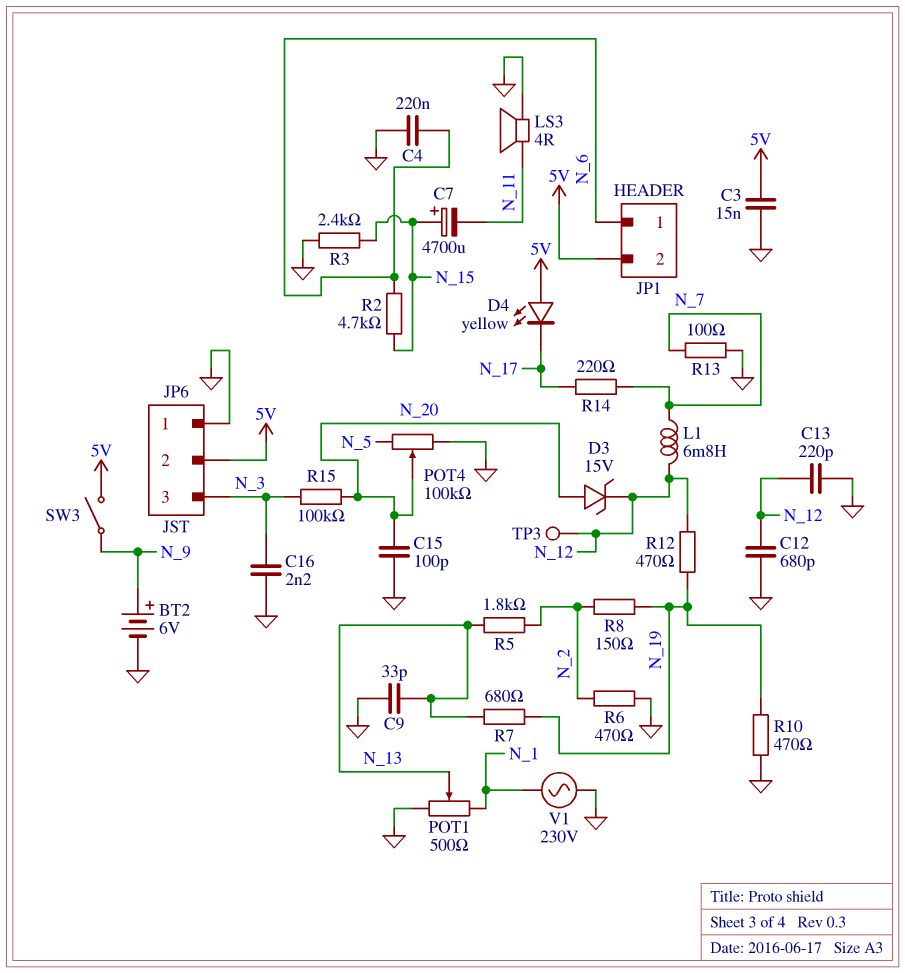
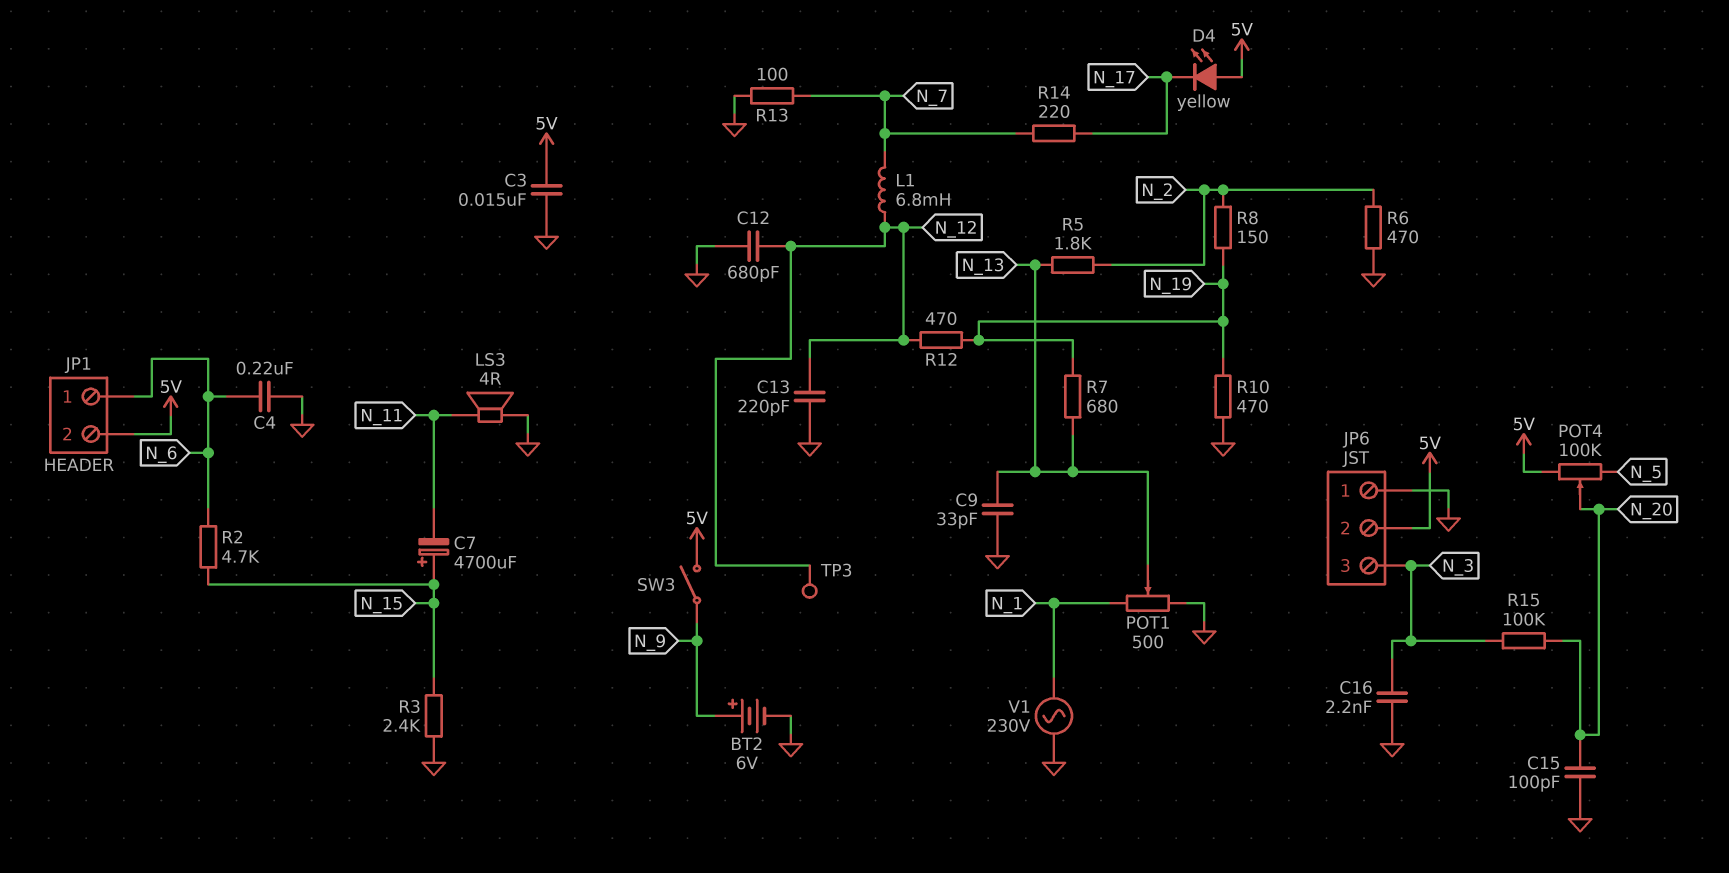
D3: zener 15V (A N_20, K N_12) -> none
POT4: 100k (GND, N_5, wiper N_20) -> 100k (5V, N_5, wiper N_20)

